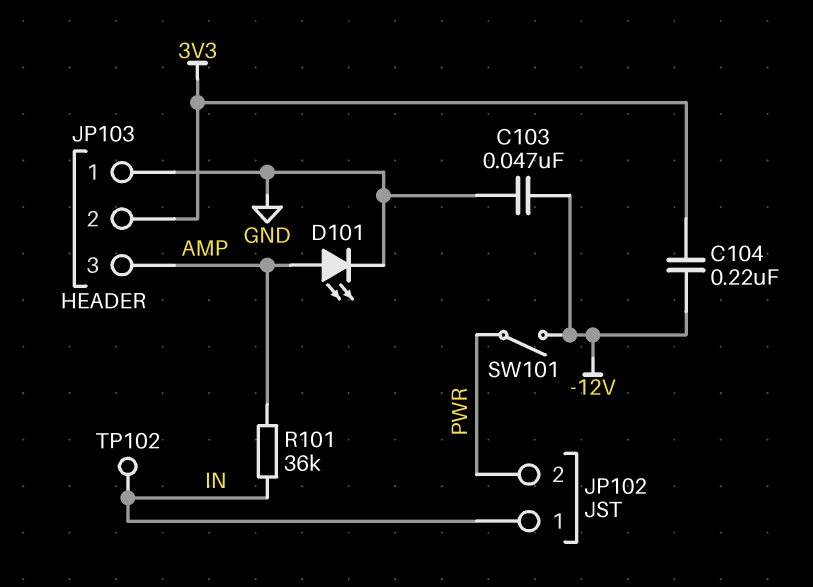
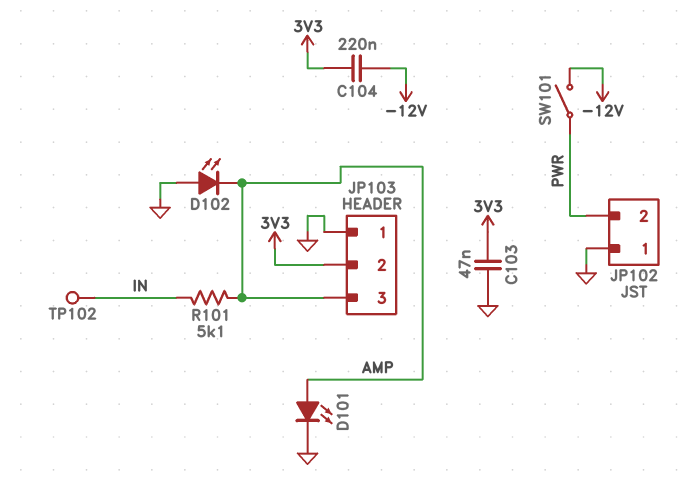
C103: 47nF (-12V, GND) -> 47nF (3V3, GND)
D102: none -> LED (A GND, K AMP)
JP102 pin 1: IN -> GND
R101: 36k (AMP, IN) -> 5.1k (AMP, IN)

